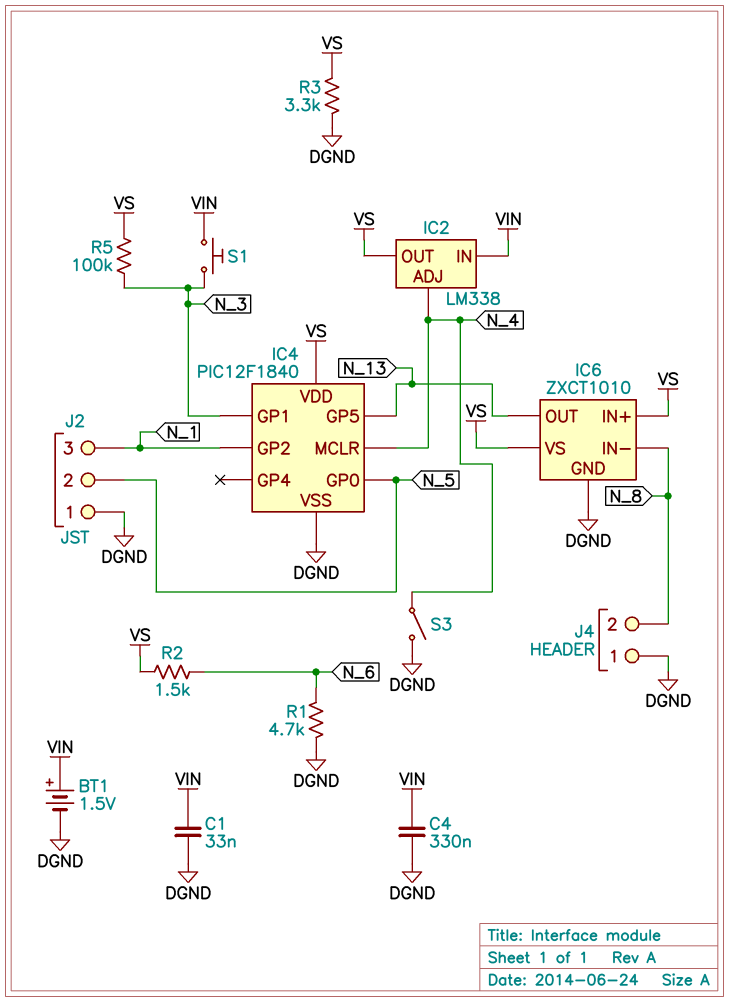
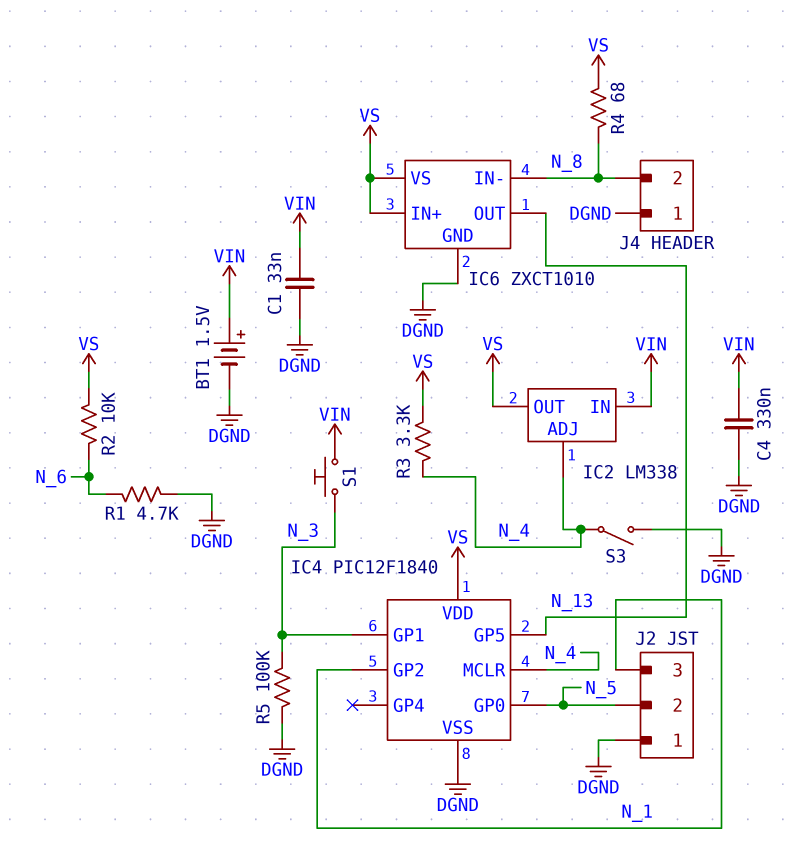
R2: 1.5k (N_6, VS) -> 10k (N_6, VS)
R3: 3.3k (DGND, VS) -> 3.3k (N_4, VS)
R4: none -> 68 (N_8, VS)
R5: 100k (N_3, VS) -> 100k (DGND, N_3)

